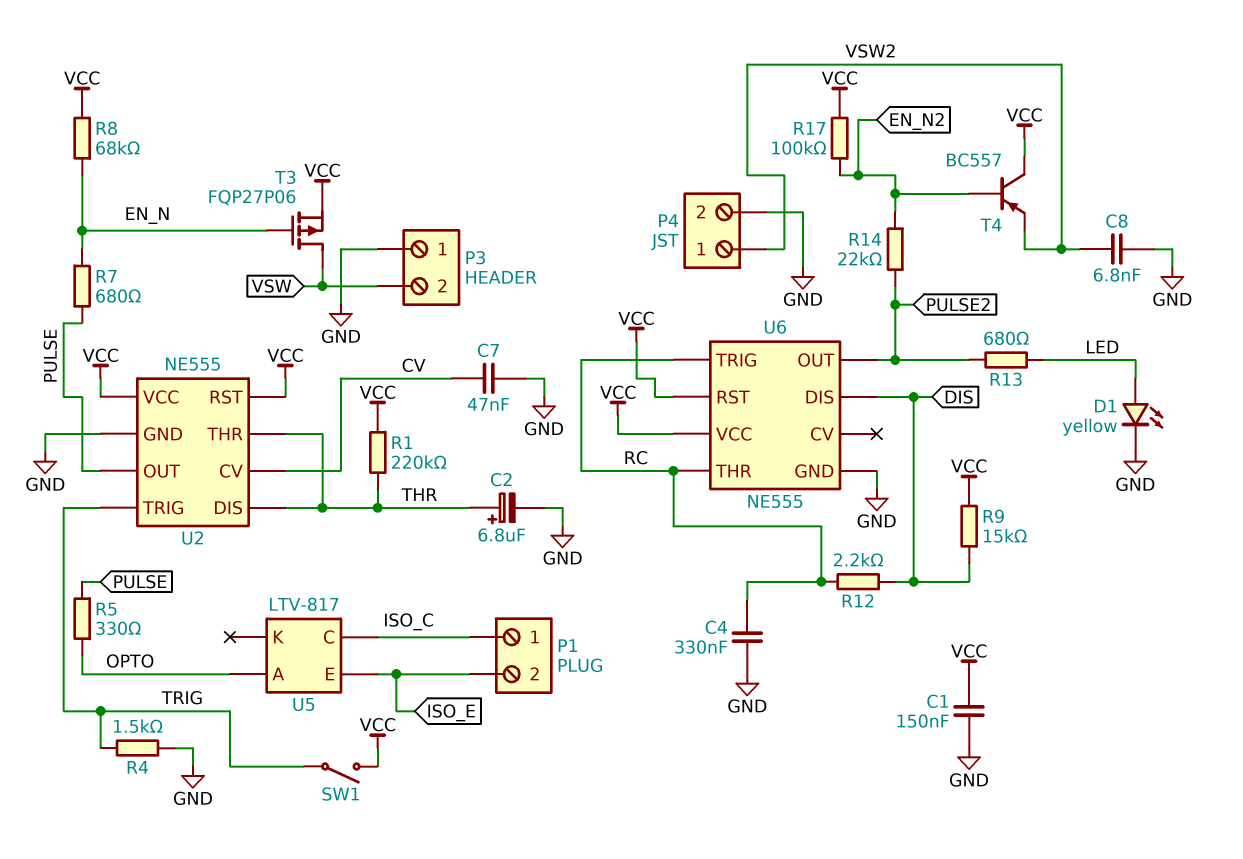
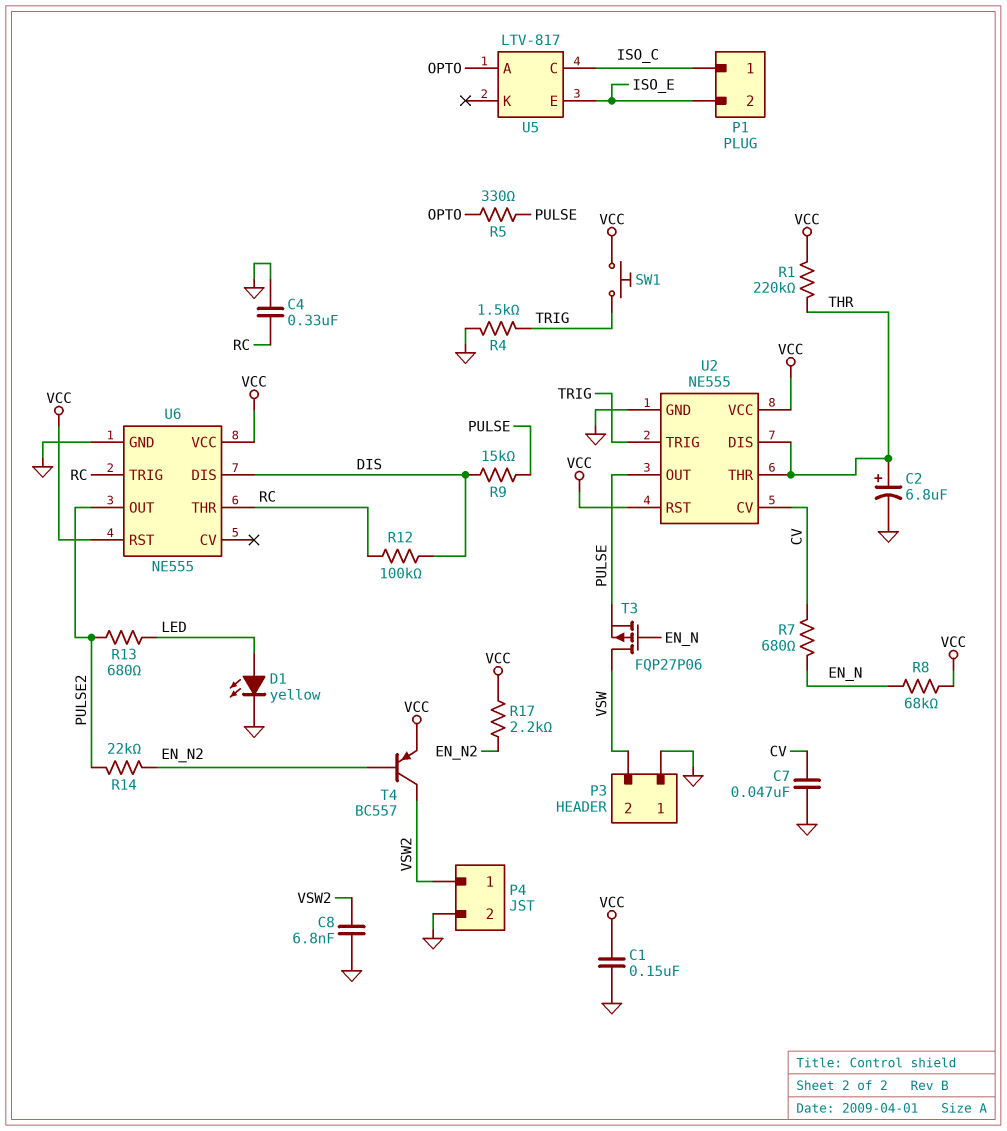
R7: 680 (EN_N, PULSE) -> 680 (CV, EN_N)
R9: 15k (DIS, VCC) -> 15k (DIS, PULSE)
R12: 2.2k (DIS, RC) -> 100k (DIS, RC)
R17: 100k (EN_N2, VCC) -> 2.2k (EN_N2, VCC)
SW1: switch (TRIG, VCC) -> button (TRIG, VCC)
T3: PMOS FQP27P06 (G EN_N, D VSW, S VCC) -> PMOS FQP27P06 (G EN_N, D VSW, S PULSE)
T4: PNP BC557 (B EN_N2, C VCC, E VSW2) -> PNP BC557 (B EN_N2, C VSW2, E VCC)

